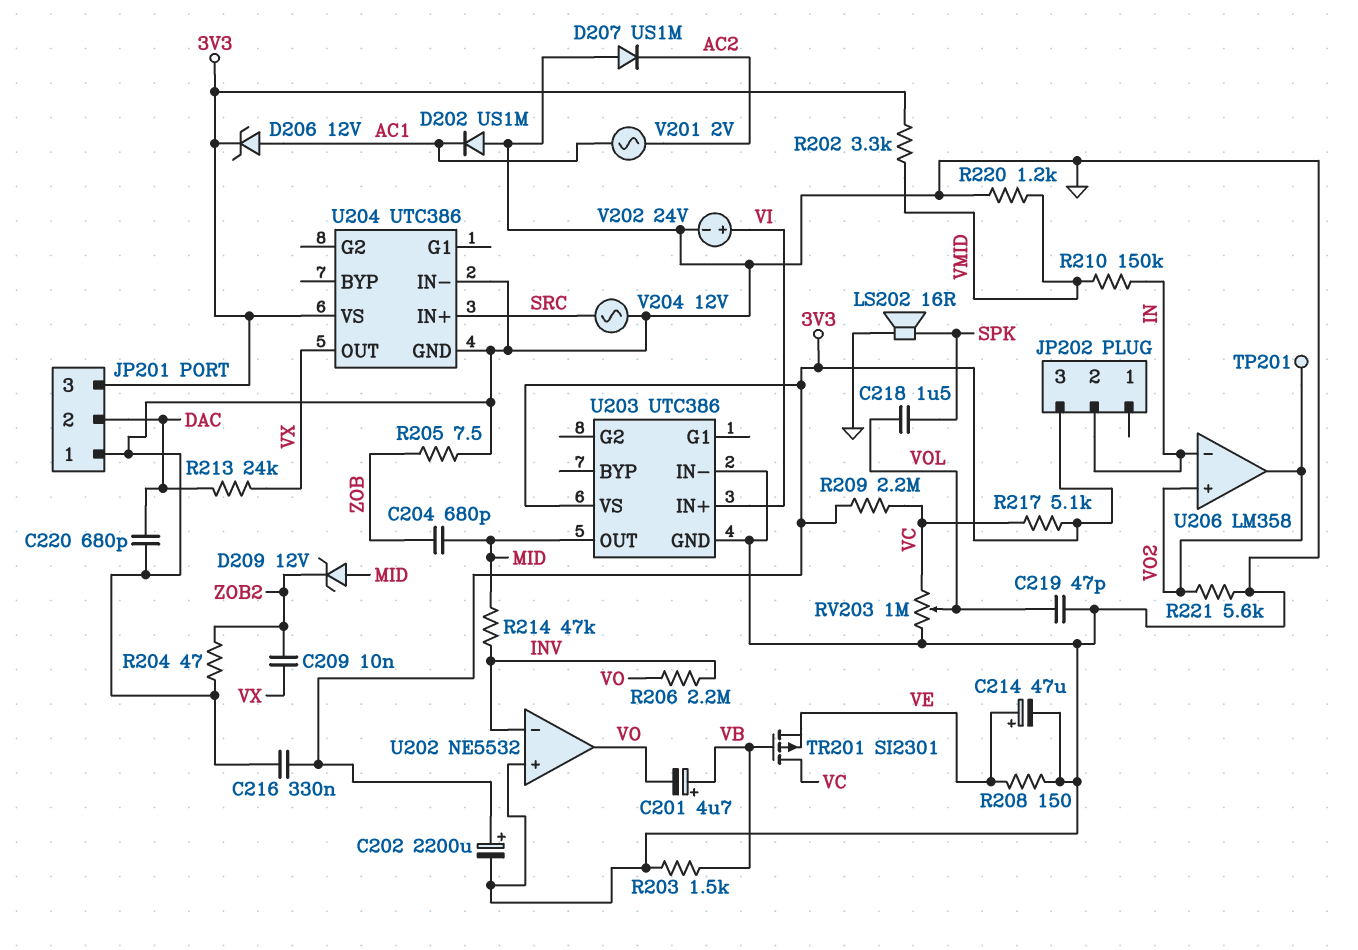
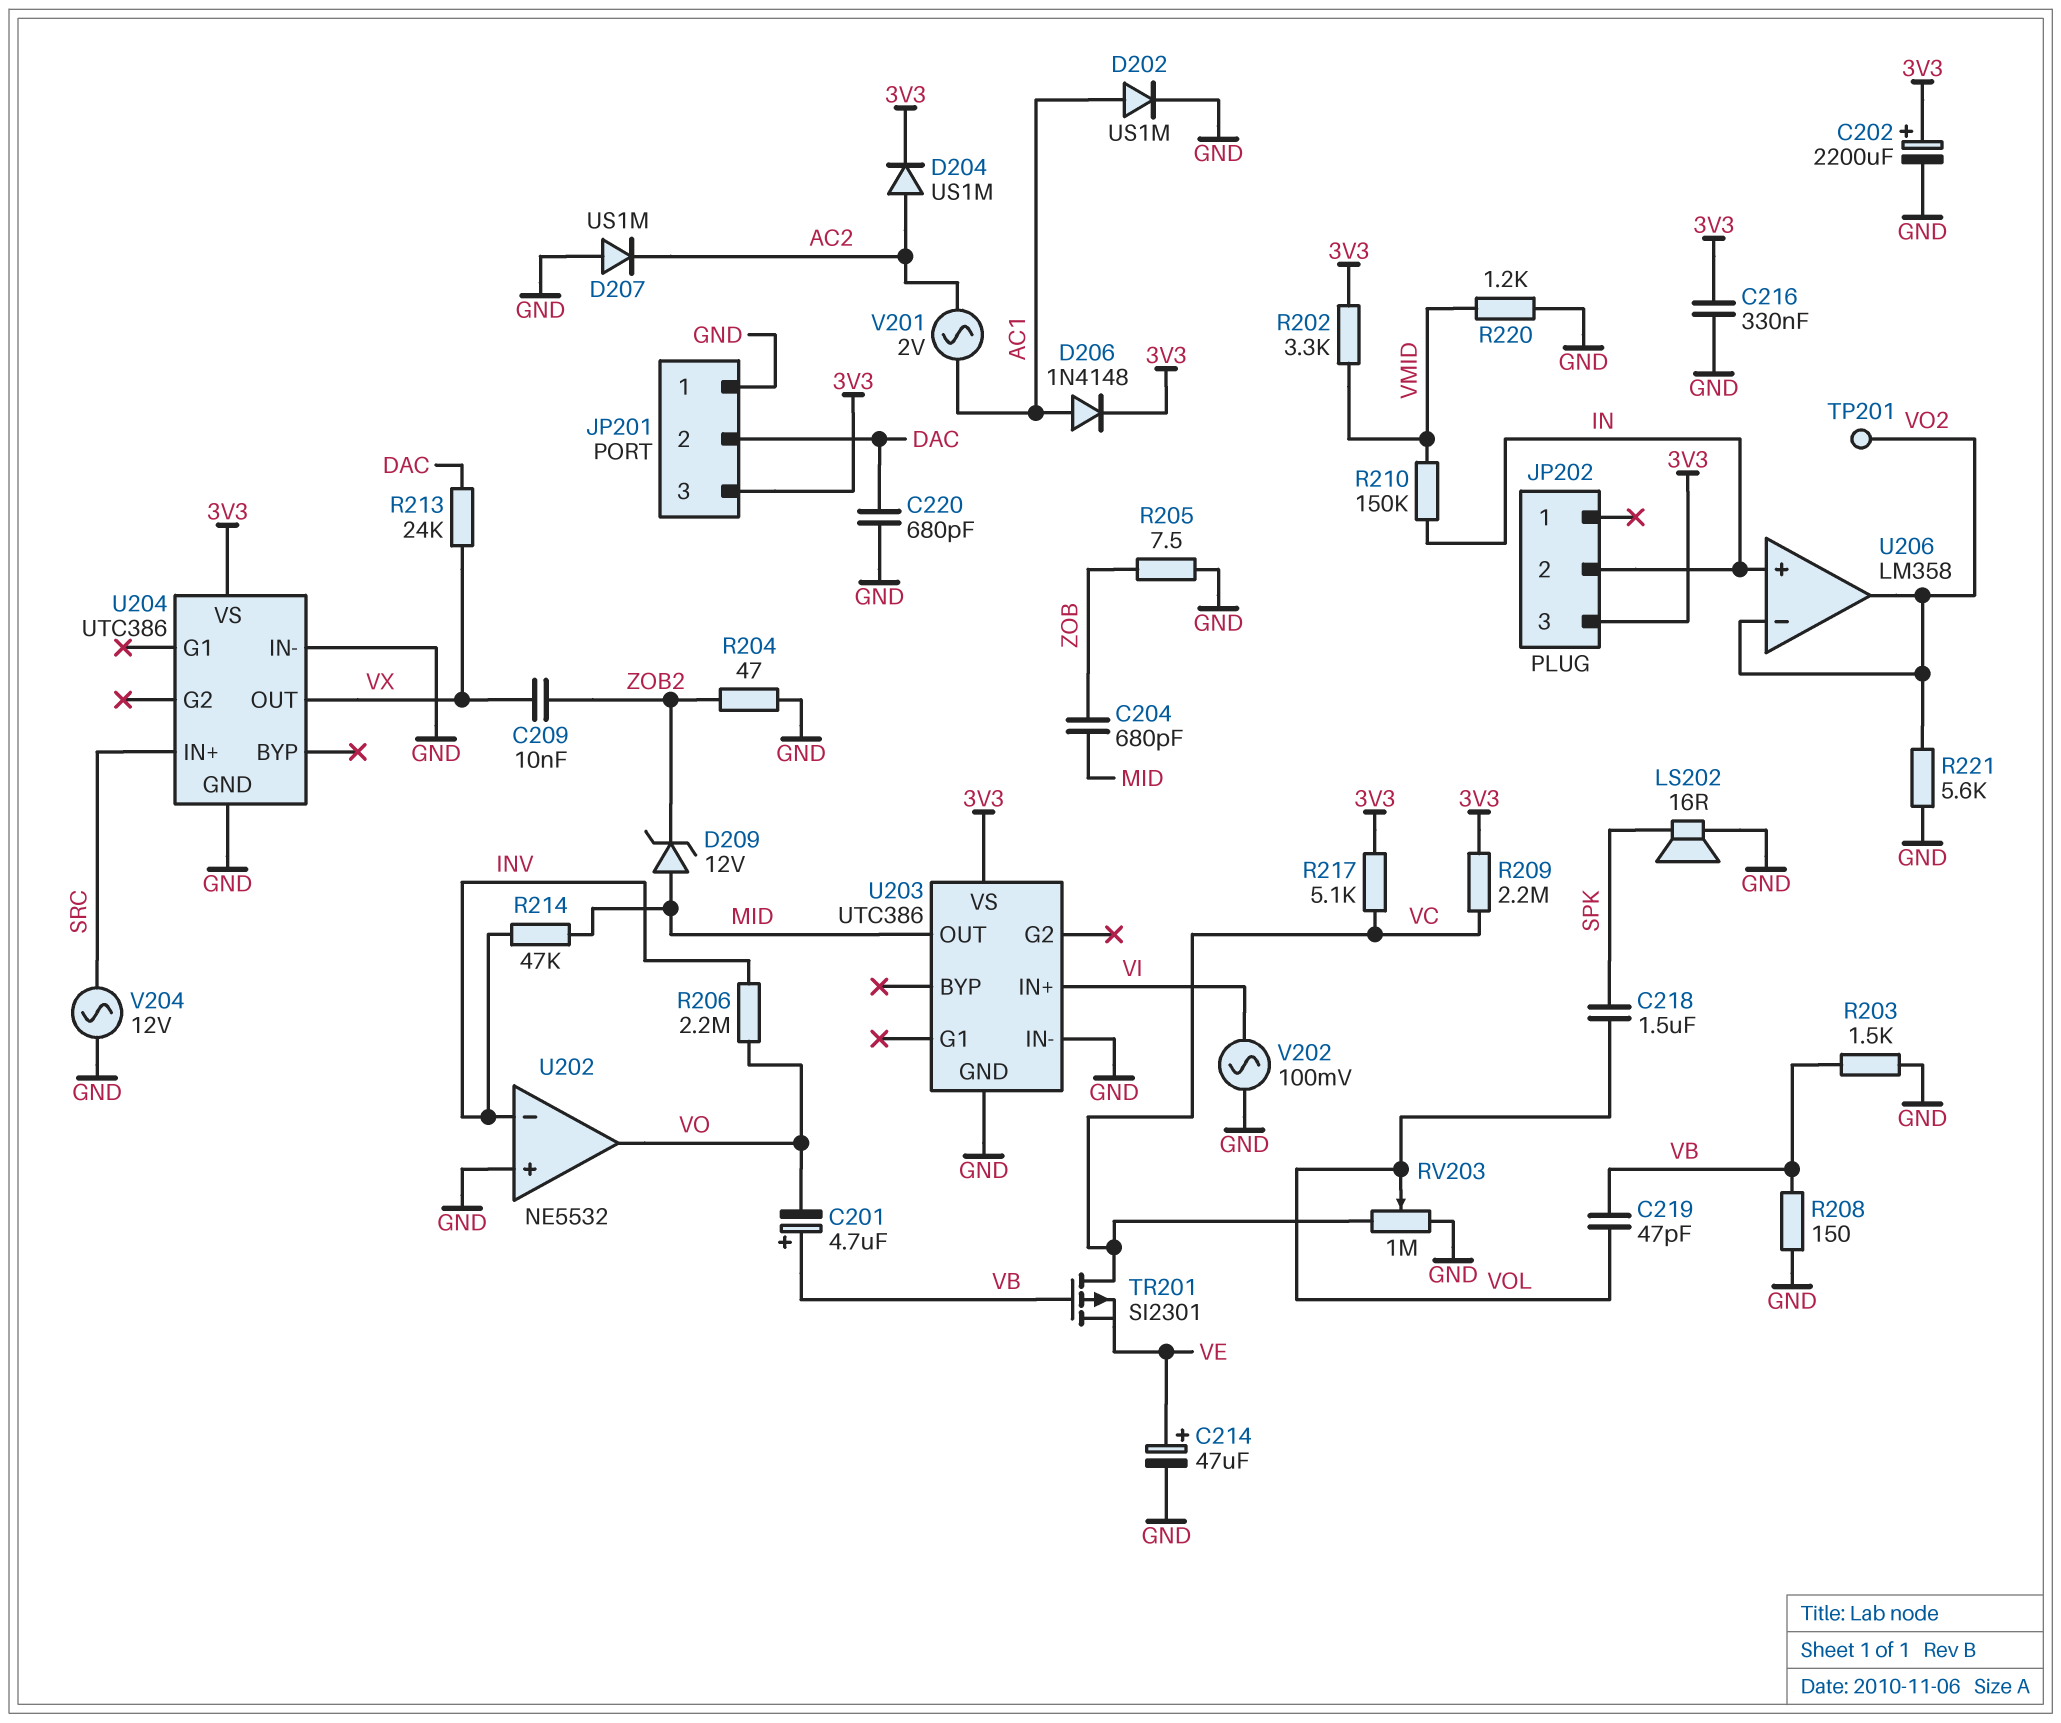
C219: 47pF (GND, VOL) -> 47pF (VB, VOL)
D202: diode US1M (A GND, K AC1) -> diode US1M (A AC1, K GND)
D204: none -> diode US1M (A AC2, K 3V3)
D206: zener 12V (A AC1, K 3V3) -> diode 1N4148 (A AC1, K 3V3)
R208: 150 (GND, VE) -> 150 (GND, VB)
U206 pin in+: VO2 -> IN
U206 pin in-: IN -> VO2
V202: 24V (plus VI, minus GND) -> AC 100mV (GND, VI)

